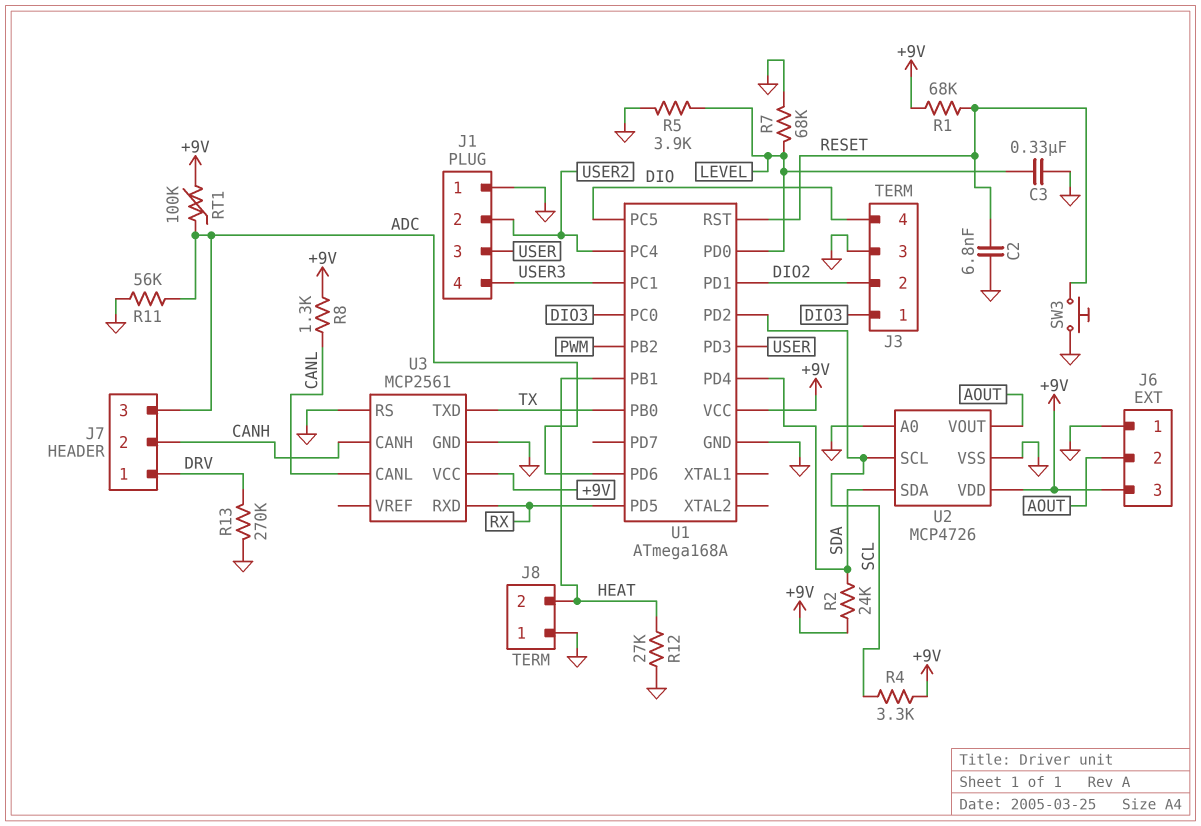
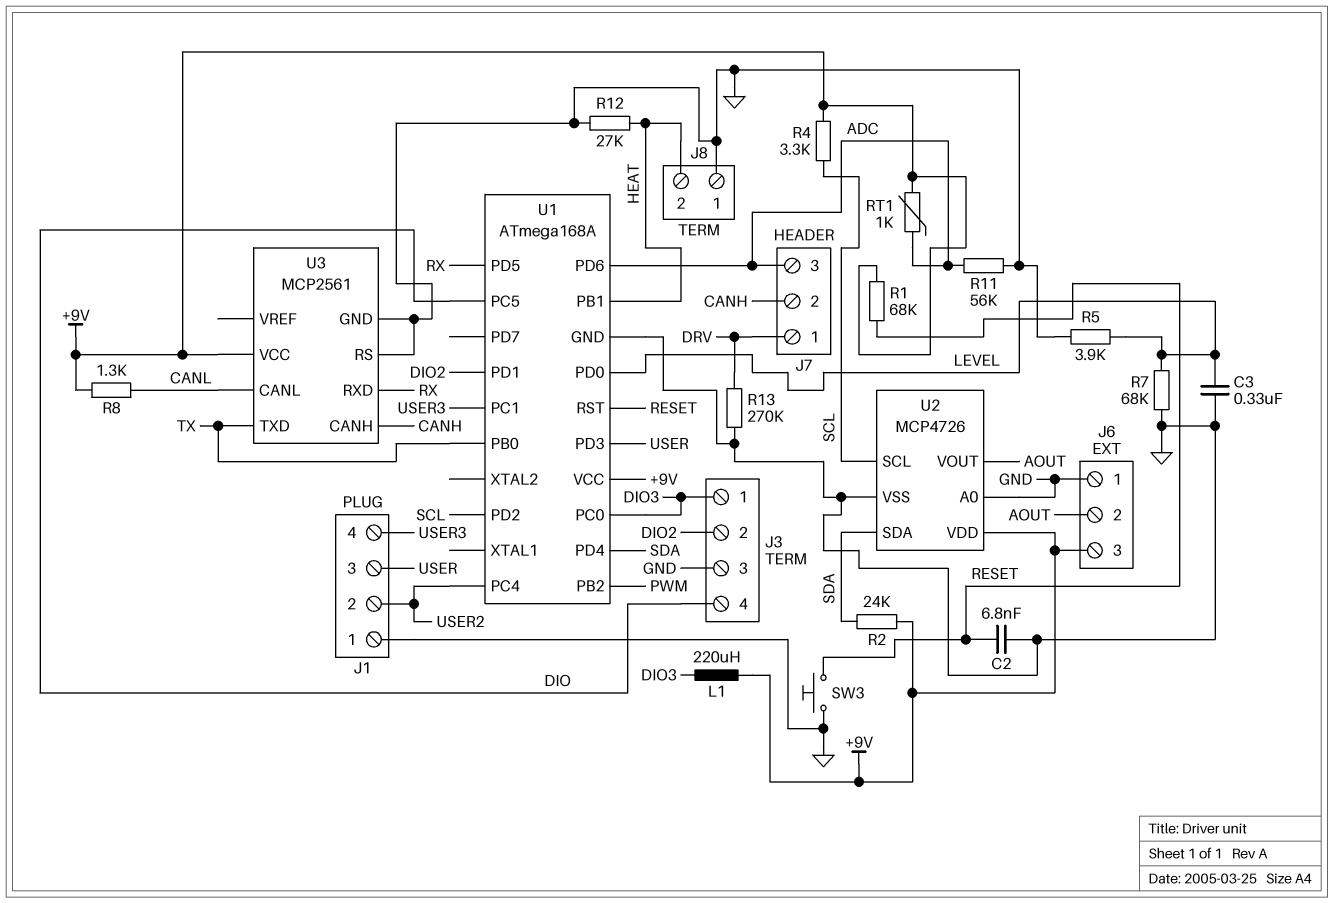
L1: none -> 220uH (+9V, DIO3)
RT1: 100k (+9V, ADC) -> 1k (+9V, ADC)

